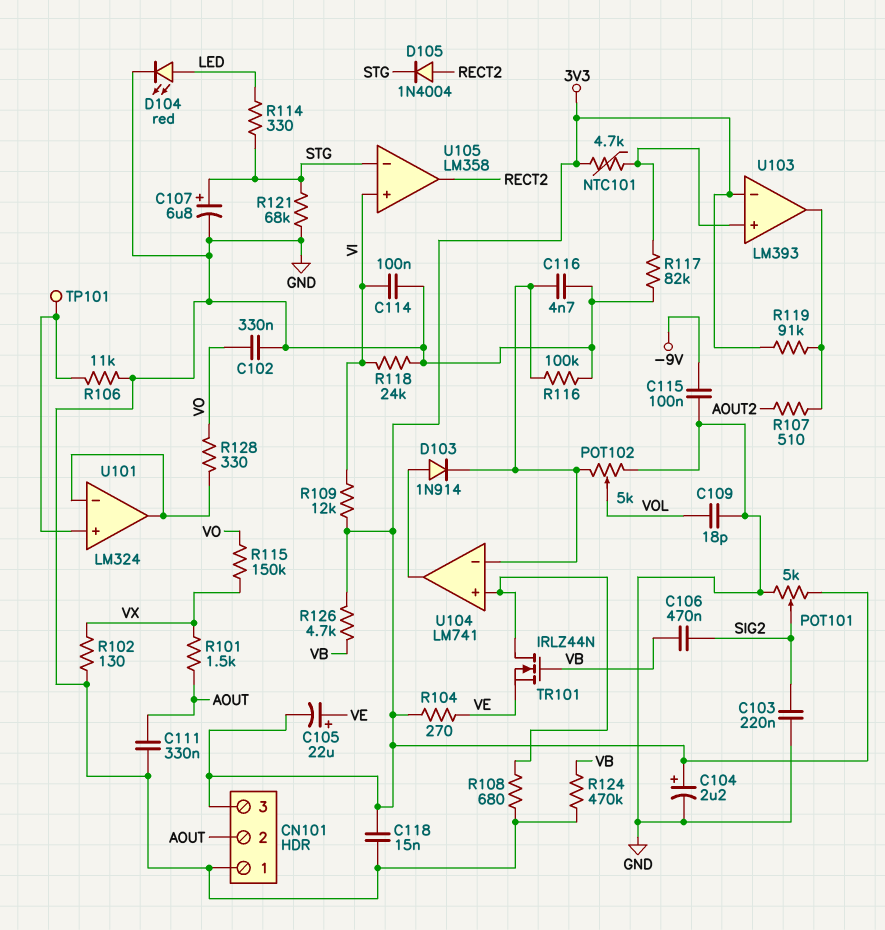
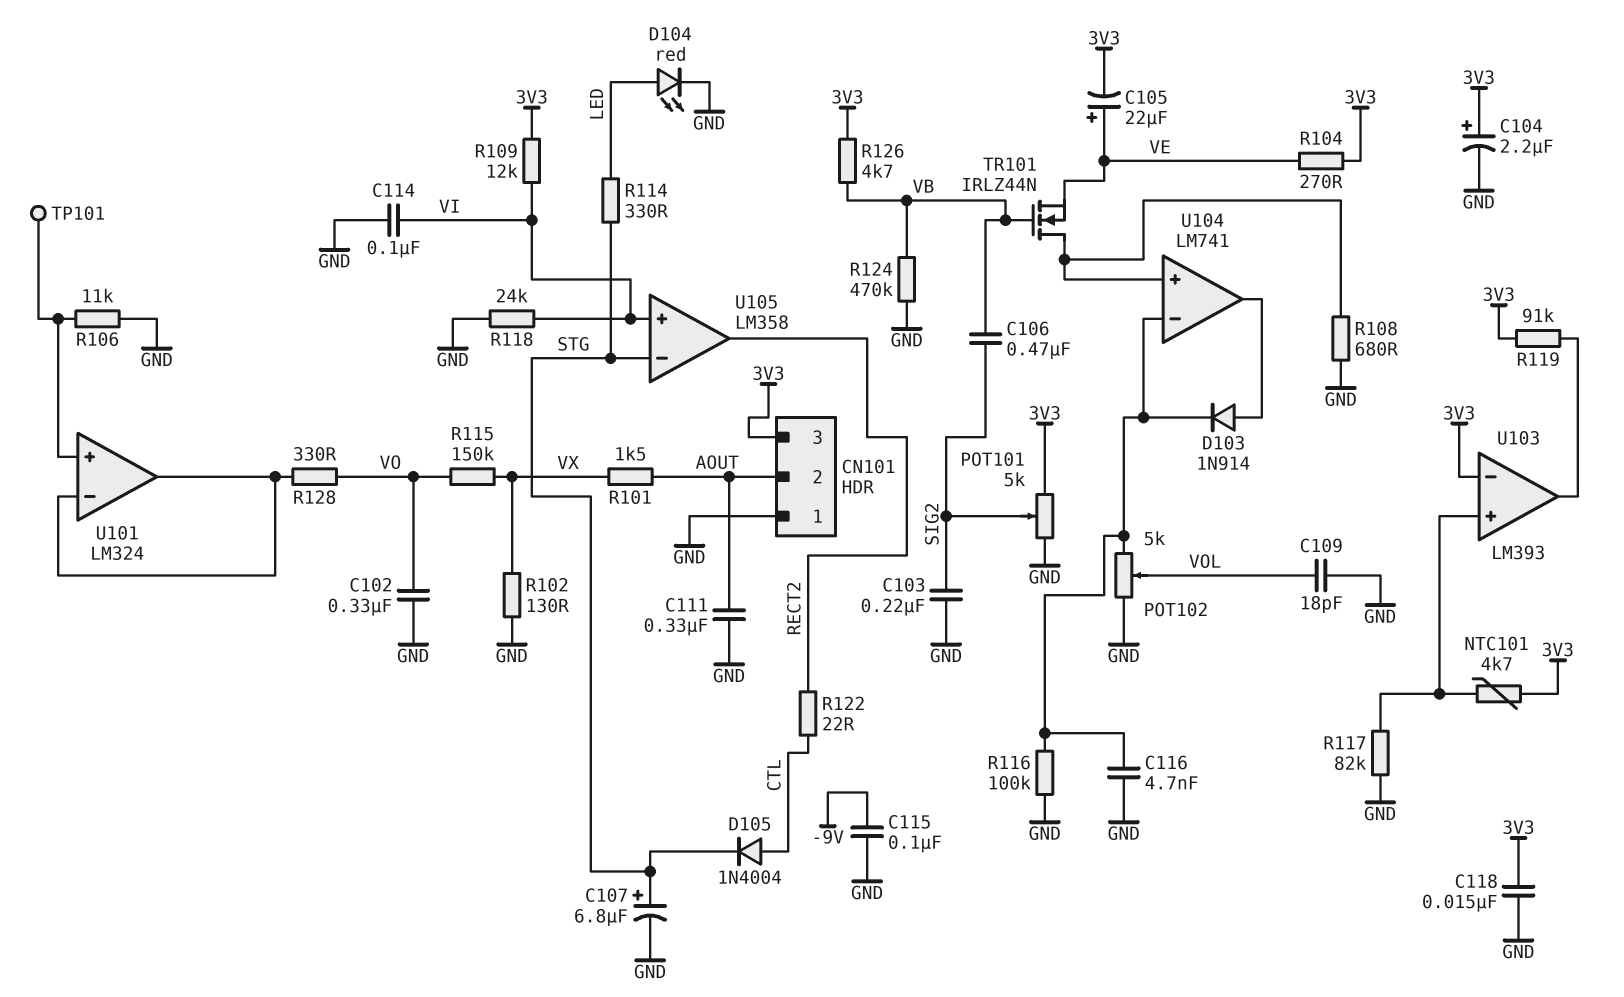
D105: diode 1N4004 (A RECT2, K STG) -> diode 1N4004 (A CTL, K STG)
R107: 510 (AOUT2, U103/out) -> none
R121: 68k (GND, STG) -> none
R122: none -> 22 (CTL, RECT2)

